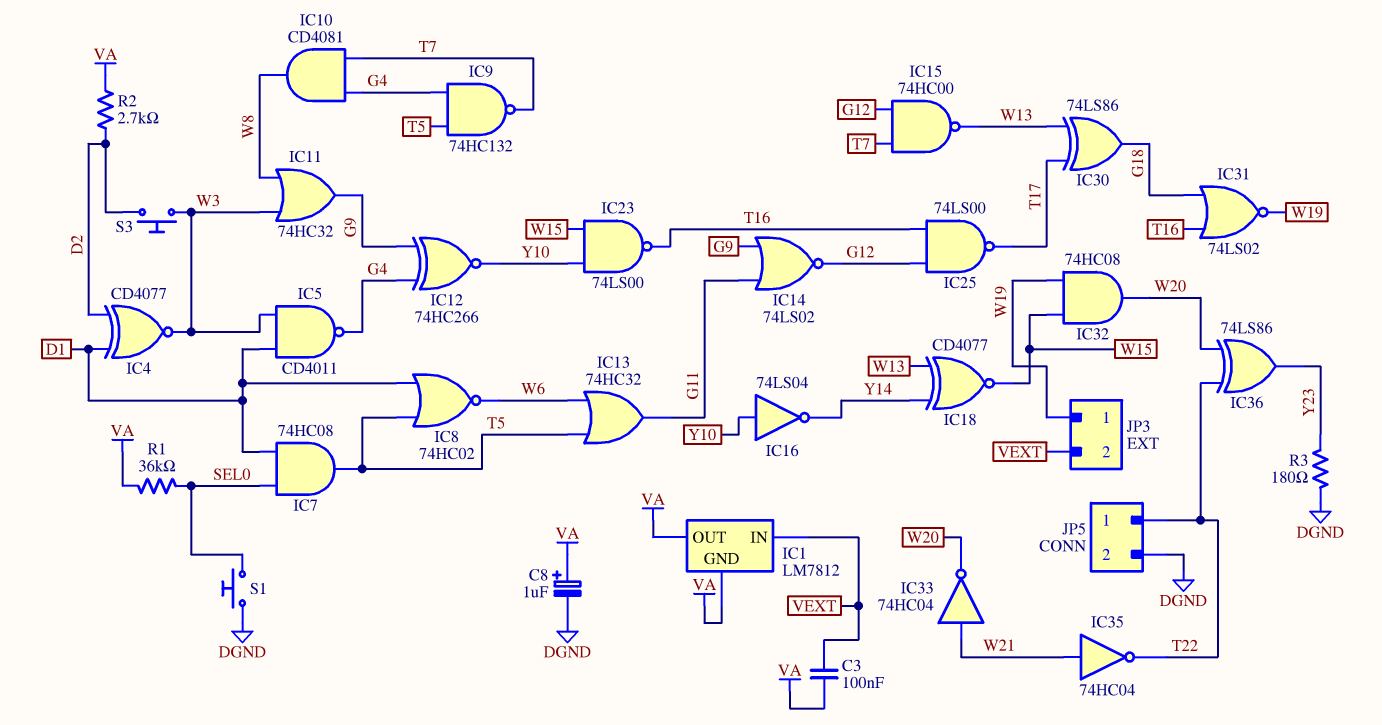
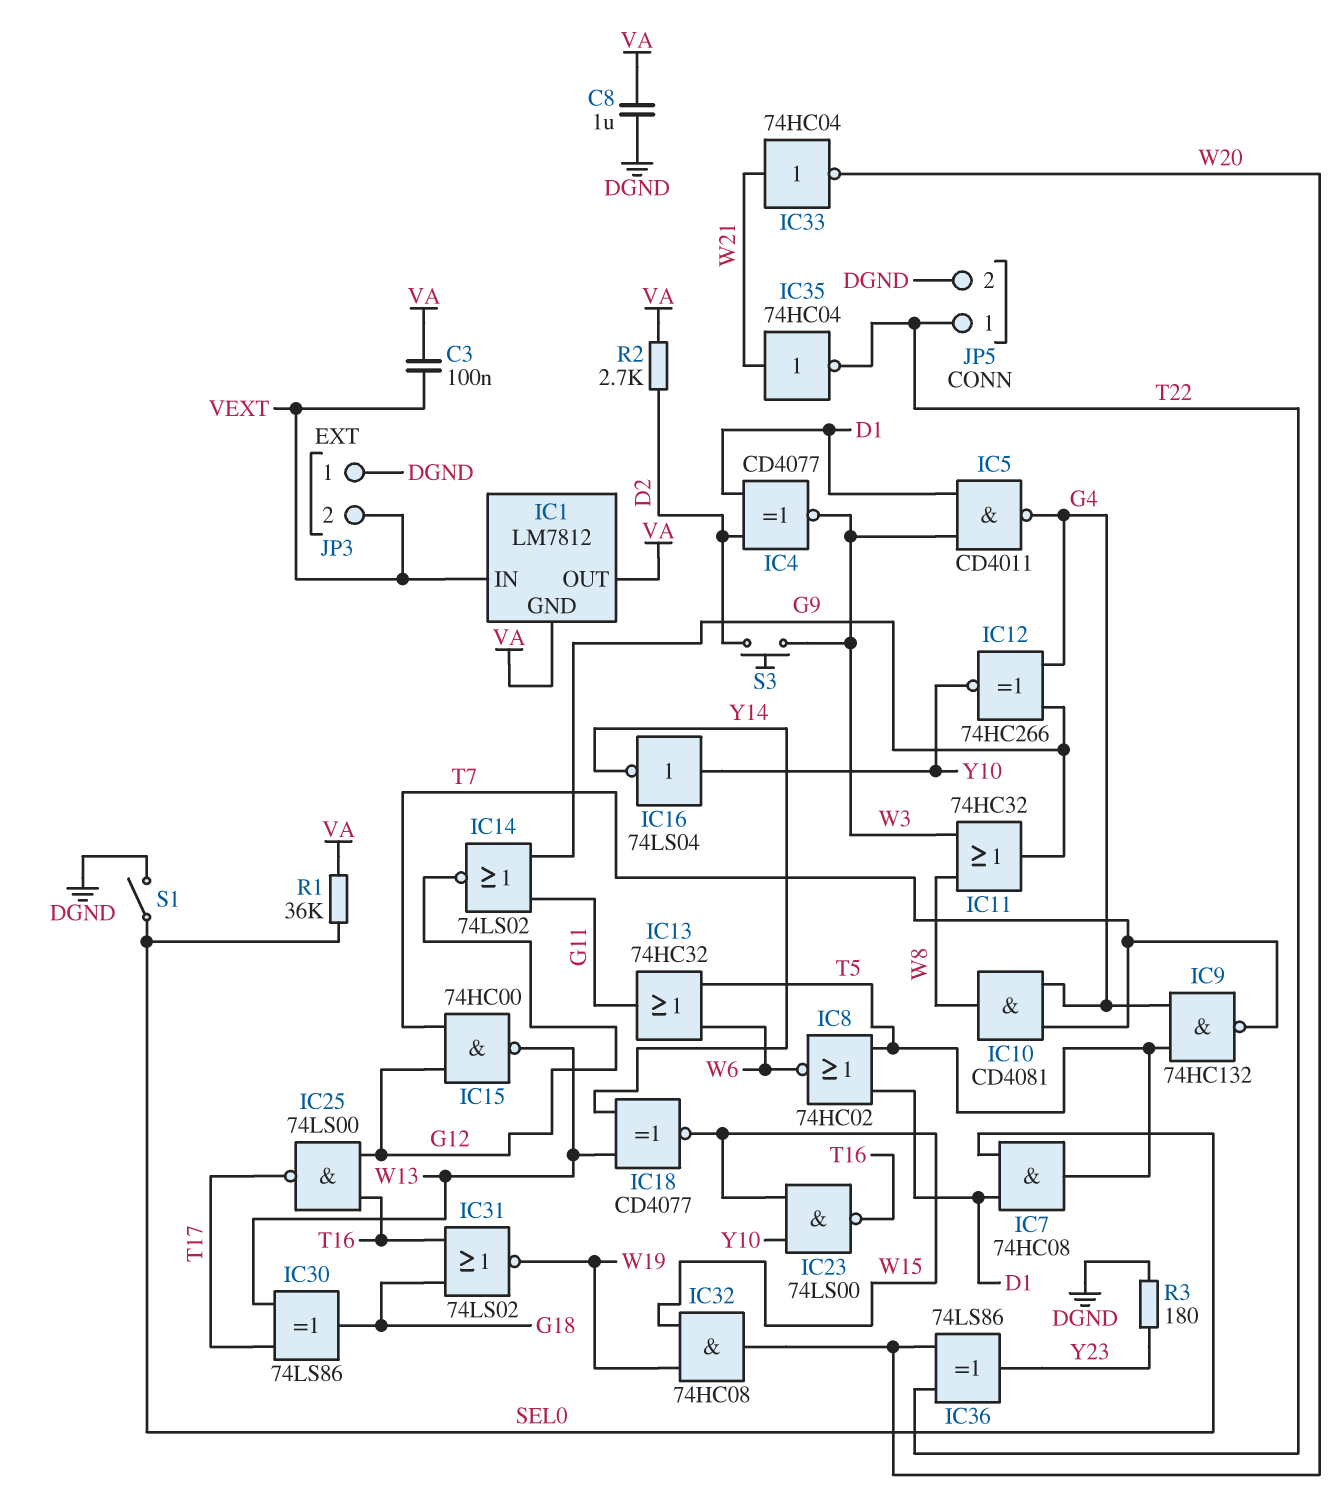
C8: 1uF (plus VA, minus DGND) -> 1uF (DGND, VA)
JP3 pin 1: W19 -> DGND
S1: button (DGND, SEL0) -> switch (DGND, SEL0)

